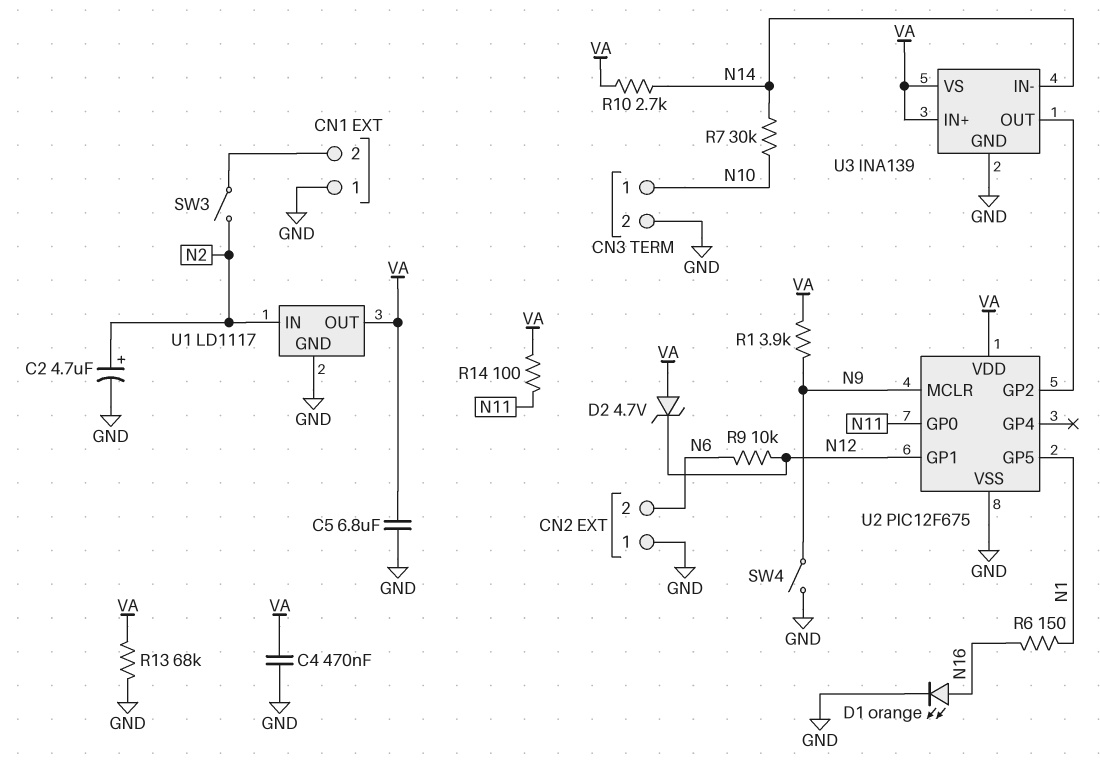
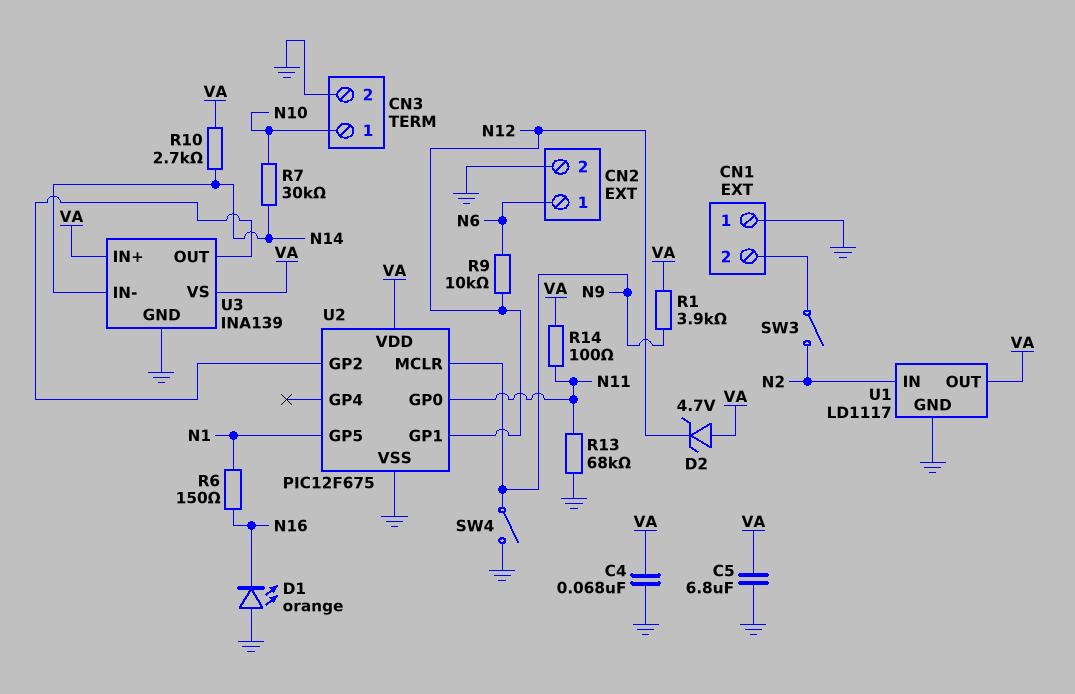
C2: 4.7uF (plus N2, minus GND) -> none
C4: 470nF (GND, VA) -> 68nF (GND, VA)
CN2 pin 1: GND -> N6
CN2 pin 2: N6 -> GND
D1: LED orange (A N16, K GND) -> LED orange (A GND, K N16)
R13: 68k (GND, VA) -> 68k (GND, N11)

